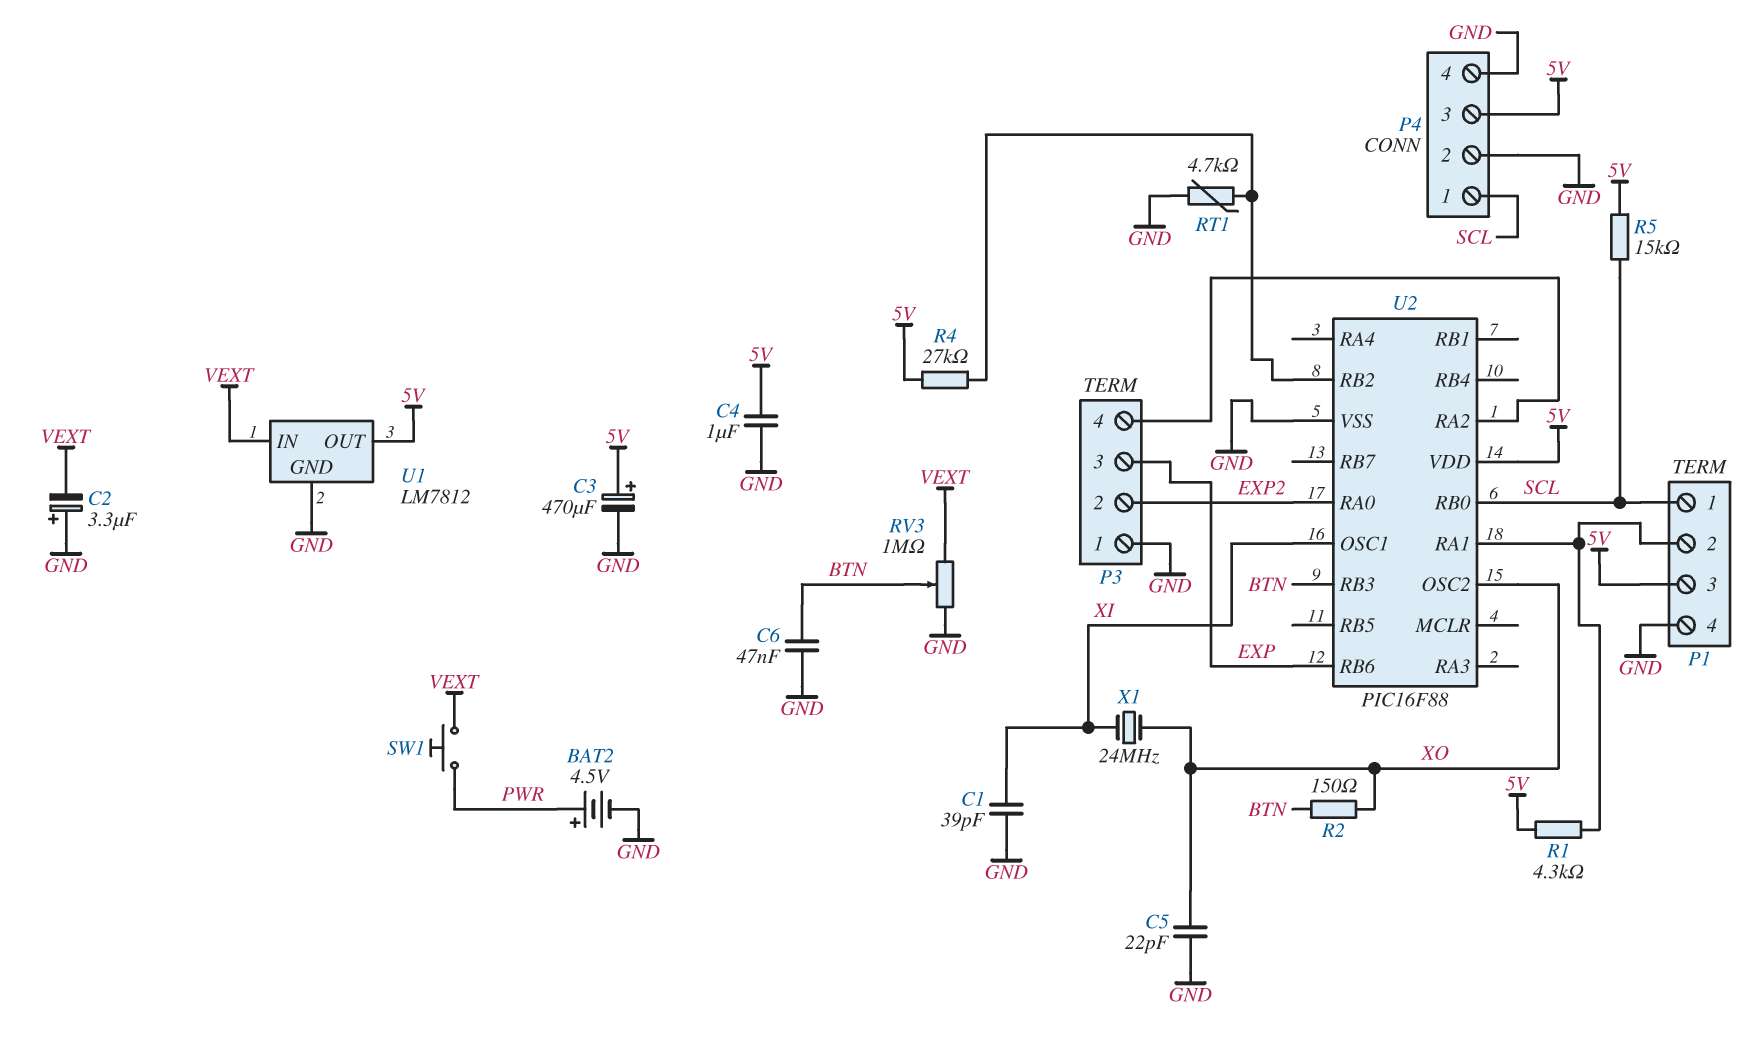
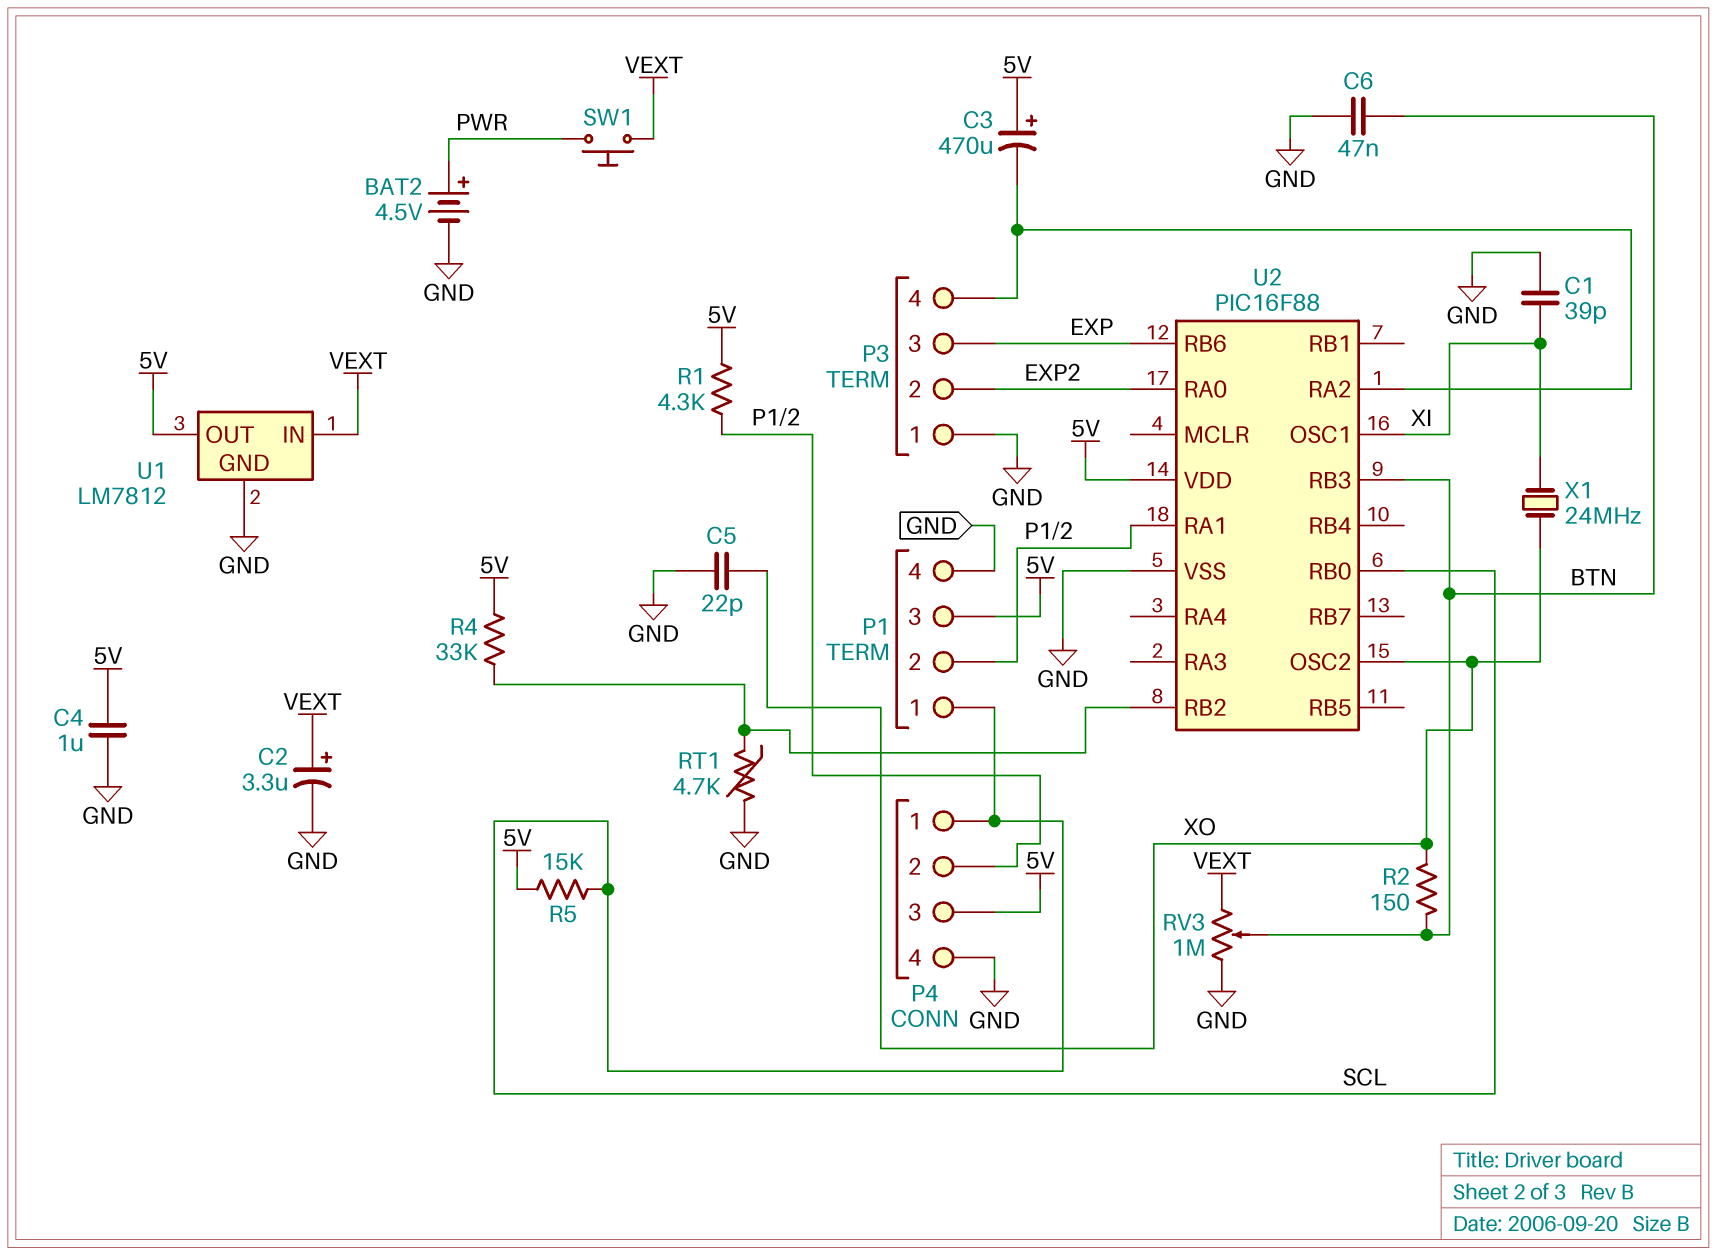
C2: 3.3uF (plus GND, minus VEXT) -> 3.3uF (plus VEXT, minus GND)
C3: 470uF (plus 5V, minus GND) -> 470uF (plus 5V, minus P3/4)
P4 pin 2: GND -> P1/2
R4: 27k (5V, U2/RB2) -> 33k (5V, U2/RB2)

